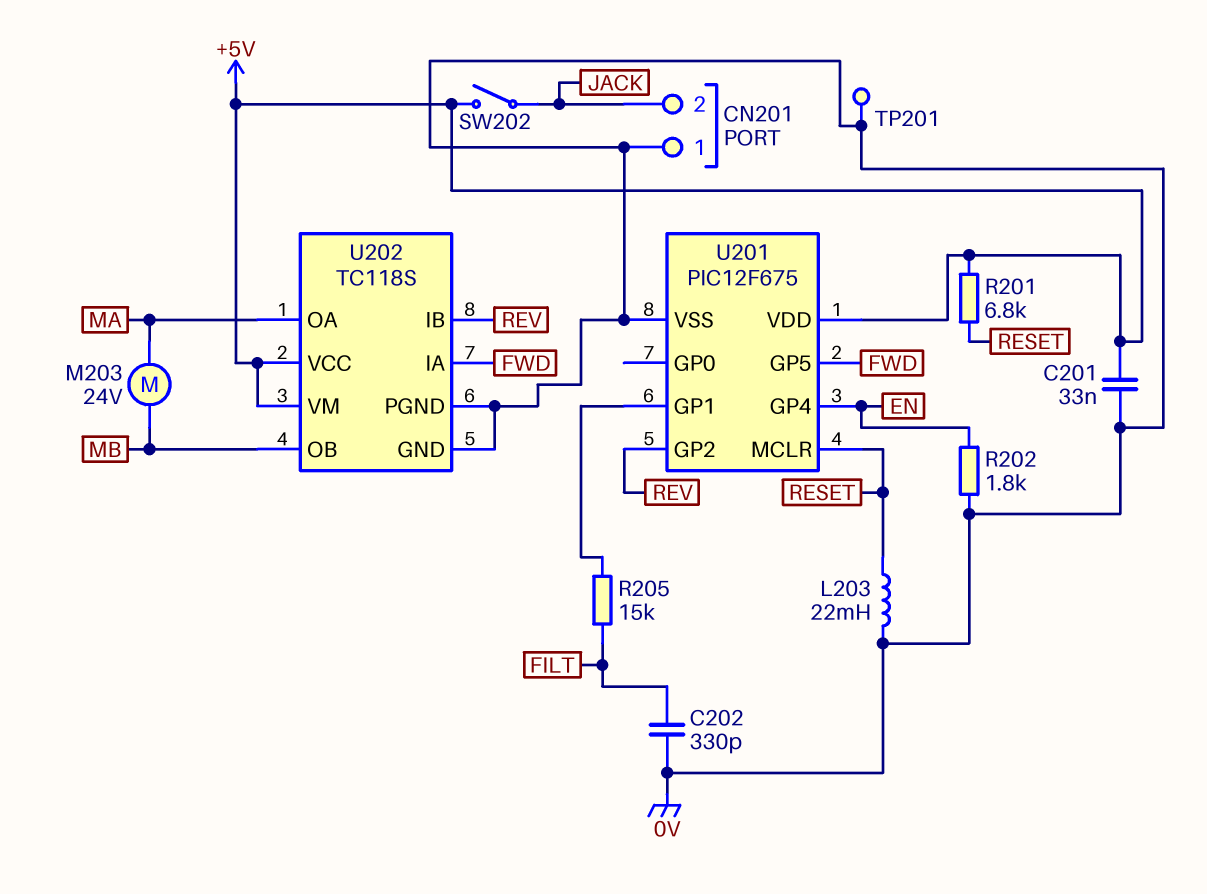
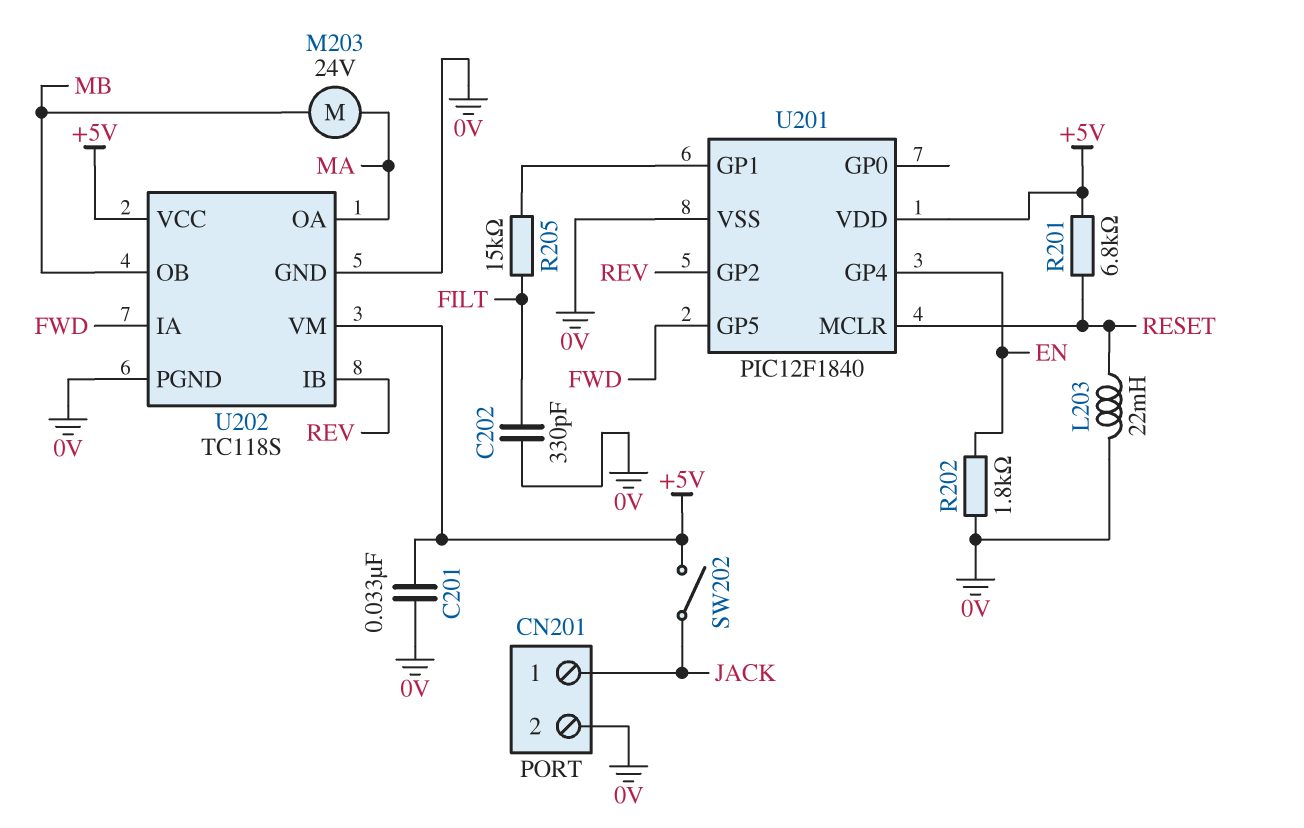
CN201 pin 1: 0V -> JACK
CN201 pin 2: JACK -> 0V
TP201: test point (0V) -> none
U201: PIC12F675 -> PIC12F1840

